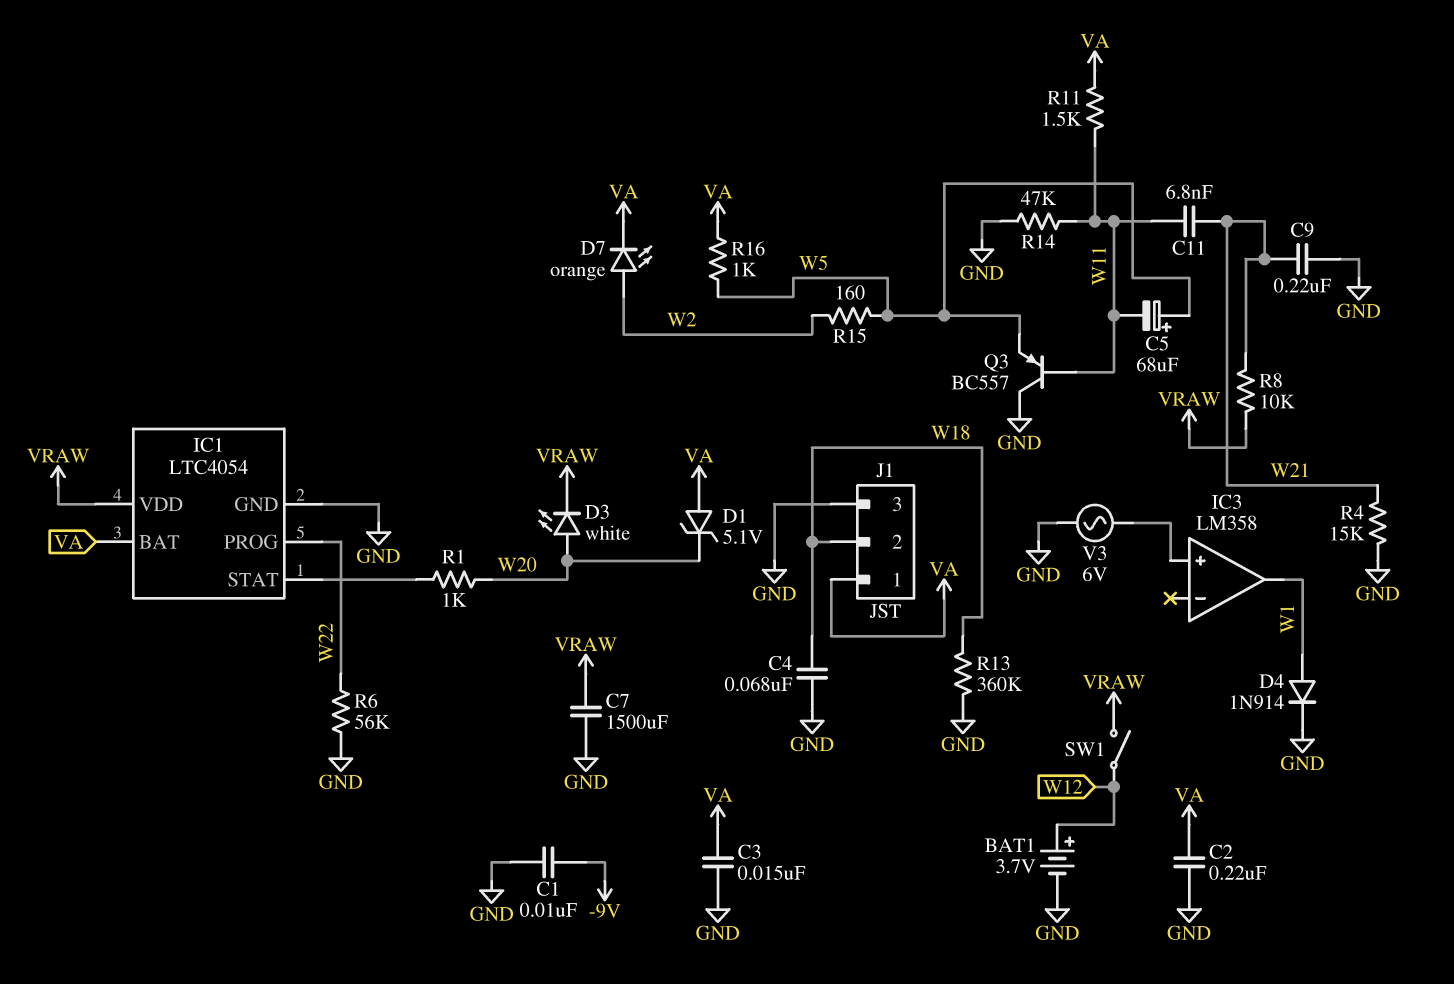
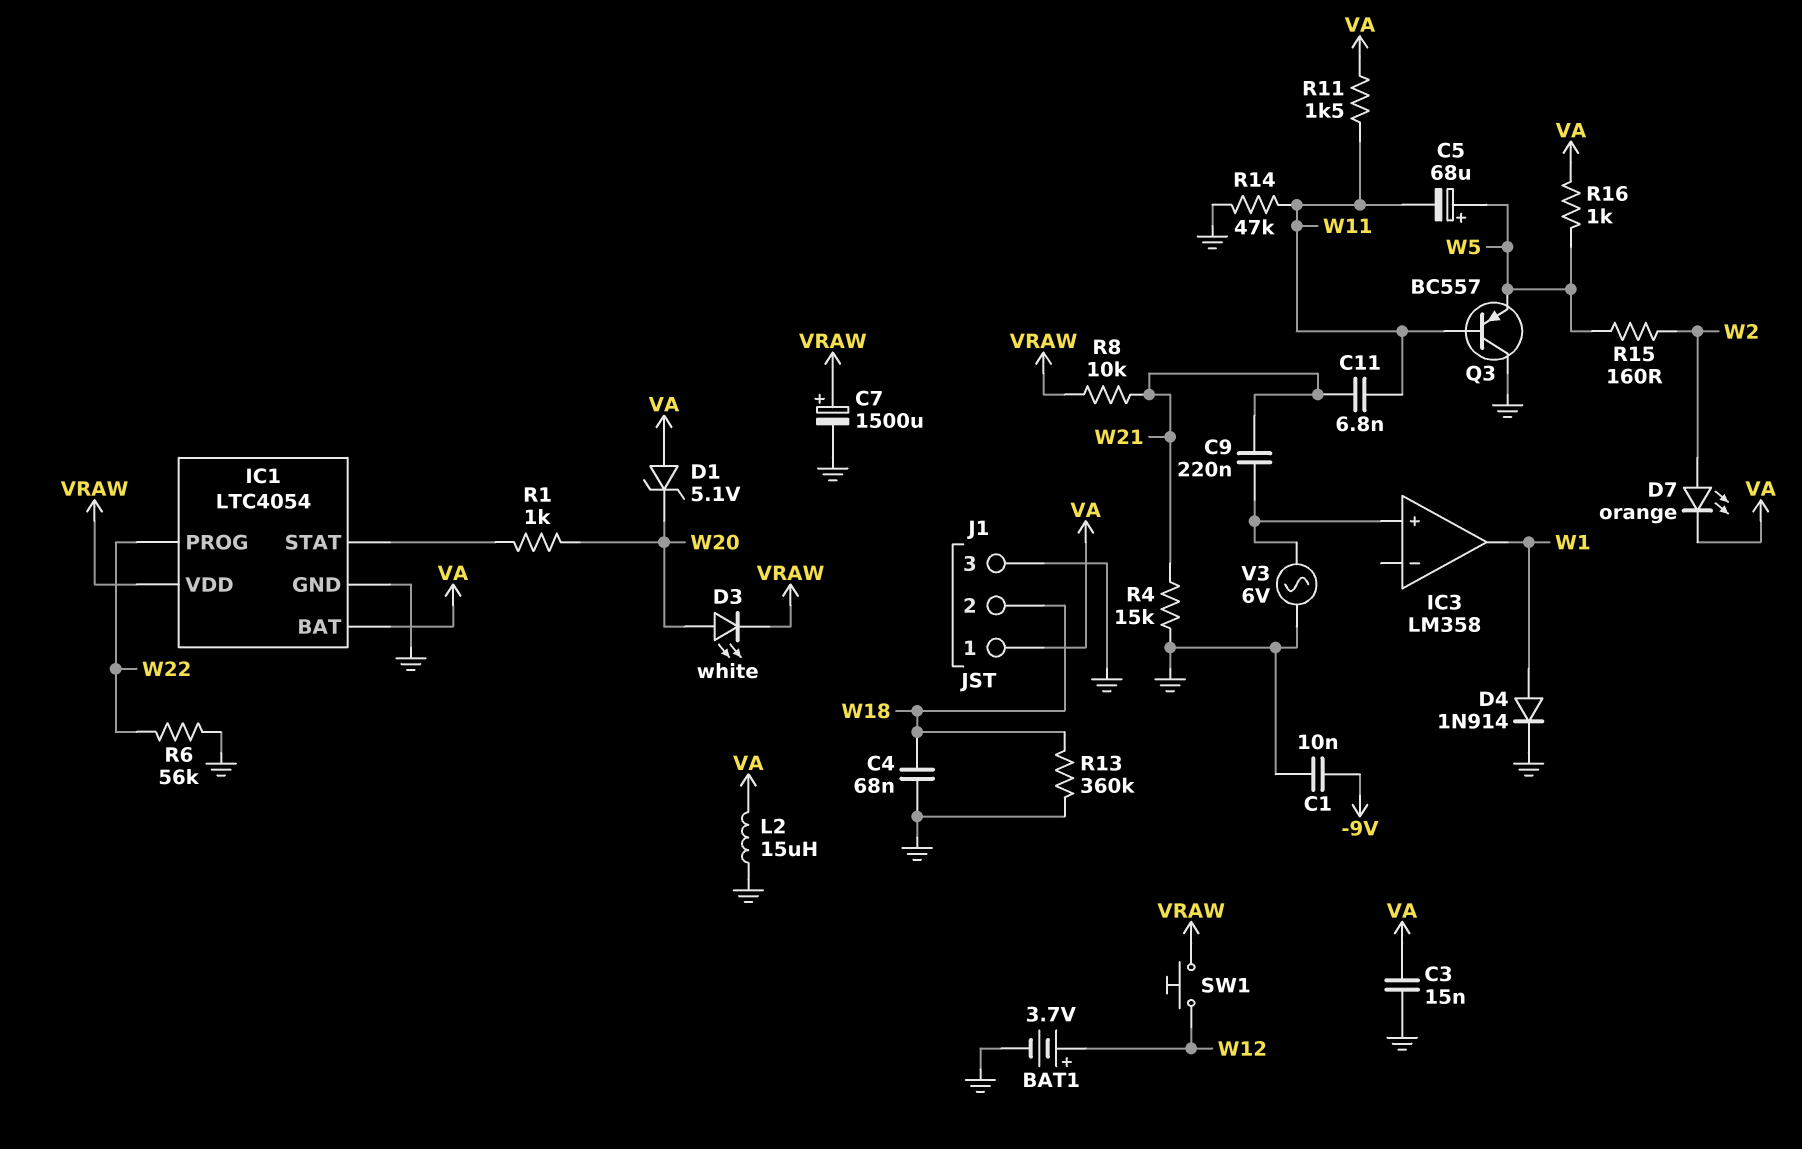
C2: 220nF (GND, VA) -> none
C7: 1500uF (GND, VRAW) -> 1500uF (plus VRAW, minus GND)
C9: 220nF (GND, W21) -> 220nF (IC3/in+, W21)
L2: none -> 15uH (GND, VA)
SW1: switch (VRAW, W12) -> button (VRAW, W12)

